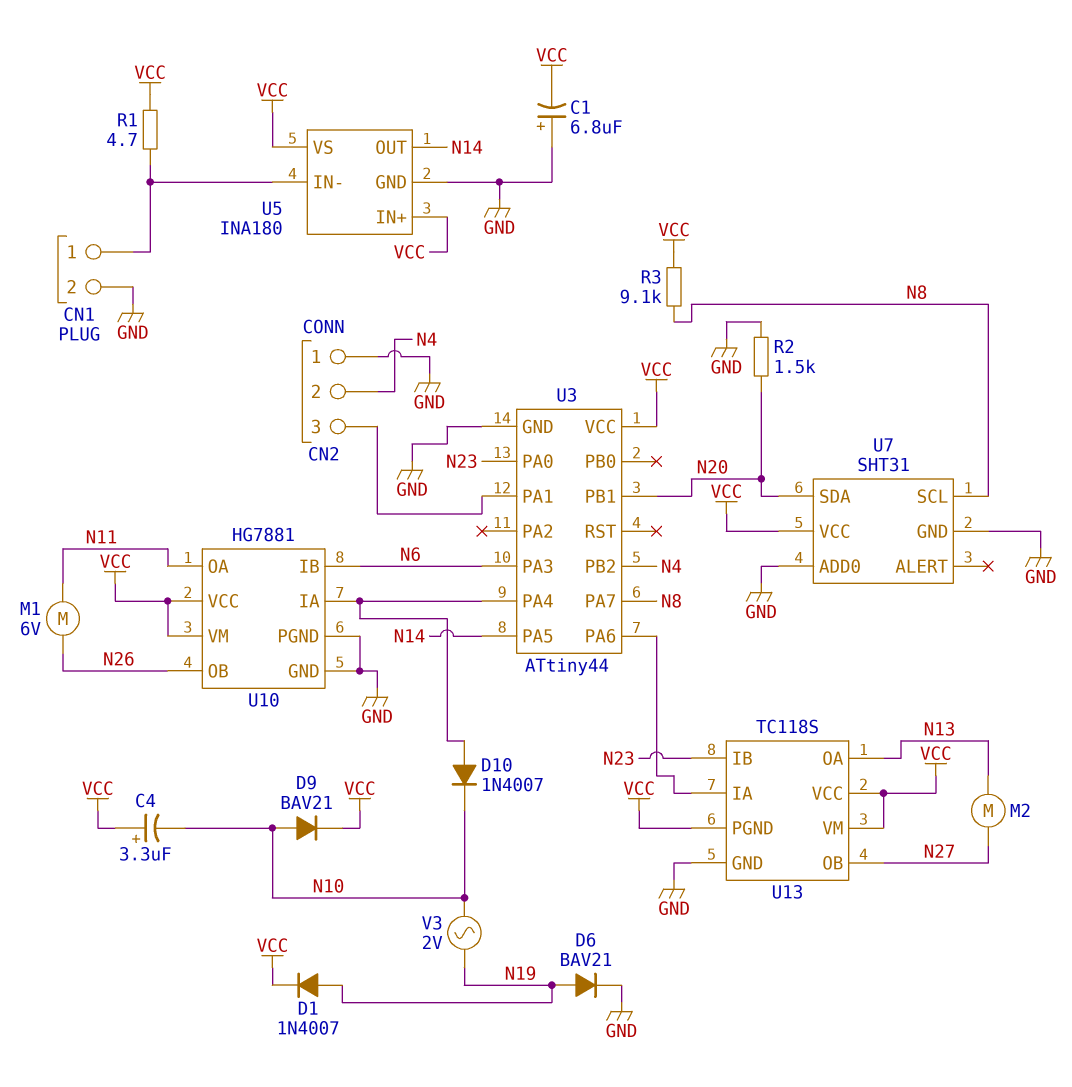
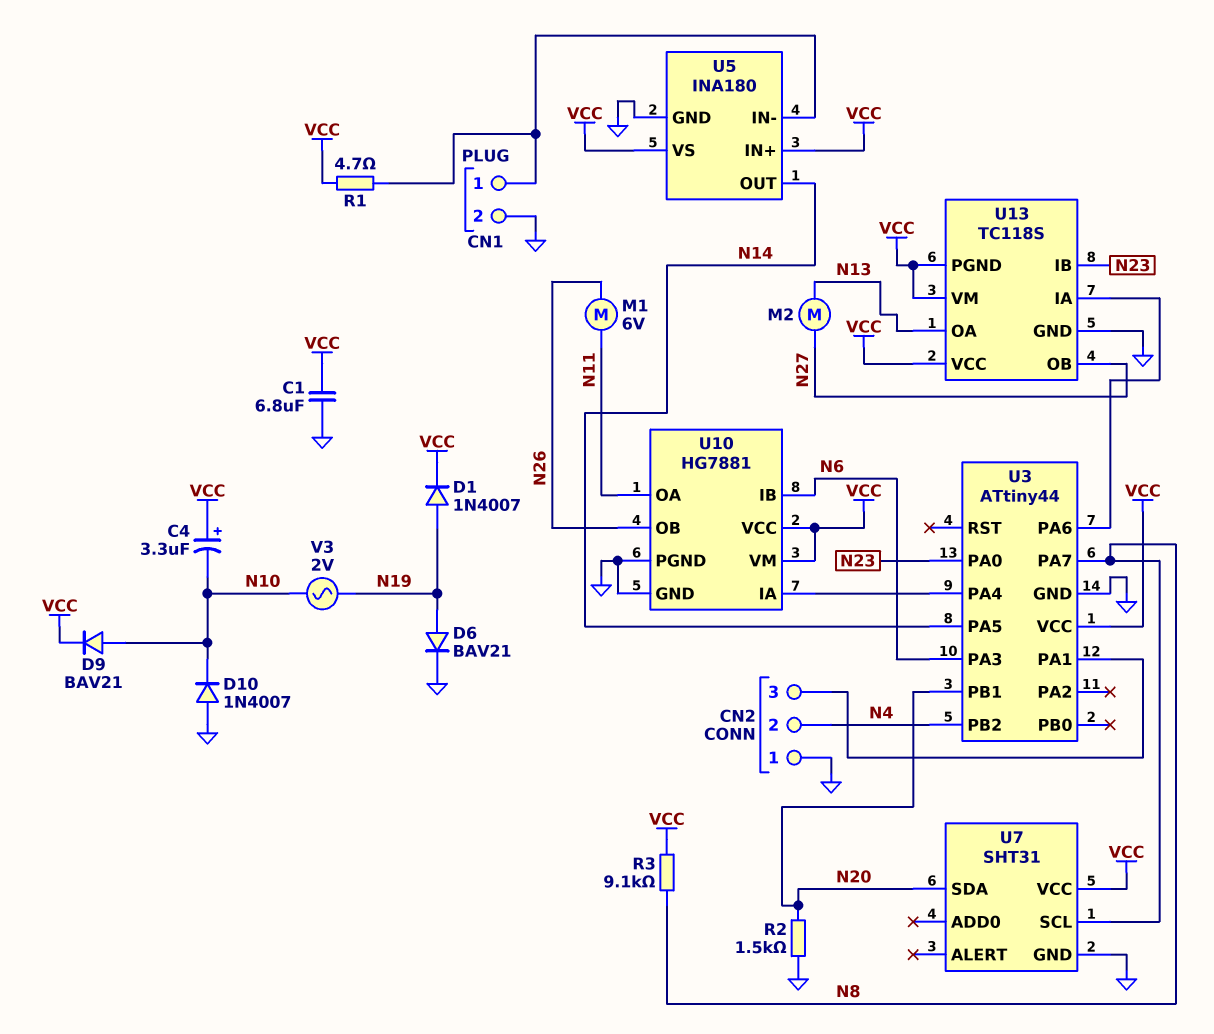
C1: 6.8uF (plus GND, minus VCC) -> 6.8uF (GND, VCC)
D10: diode 1N4007 (A U3/PA4, K N10) -> diode 1N4007 (A GND, K N10)
U7 pin ADD0: GND -> none

